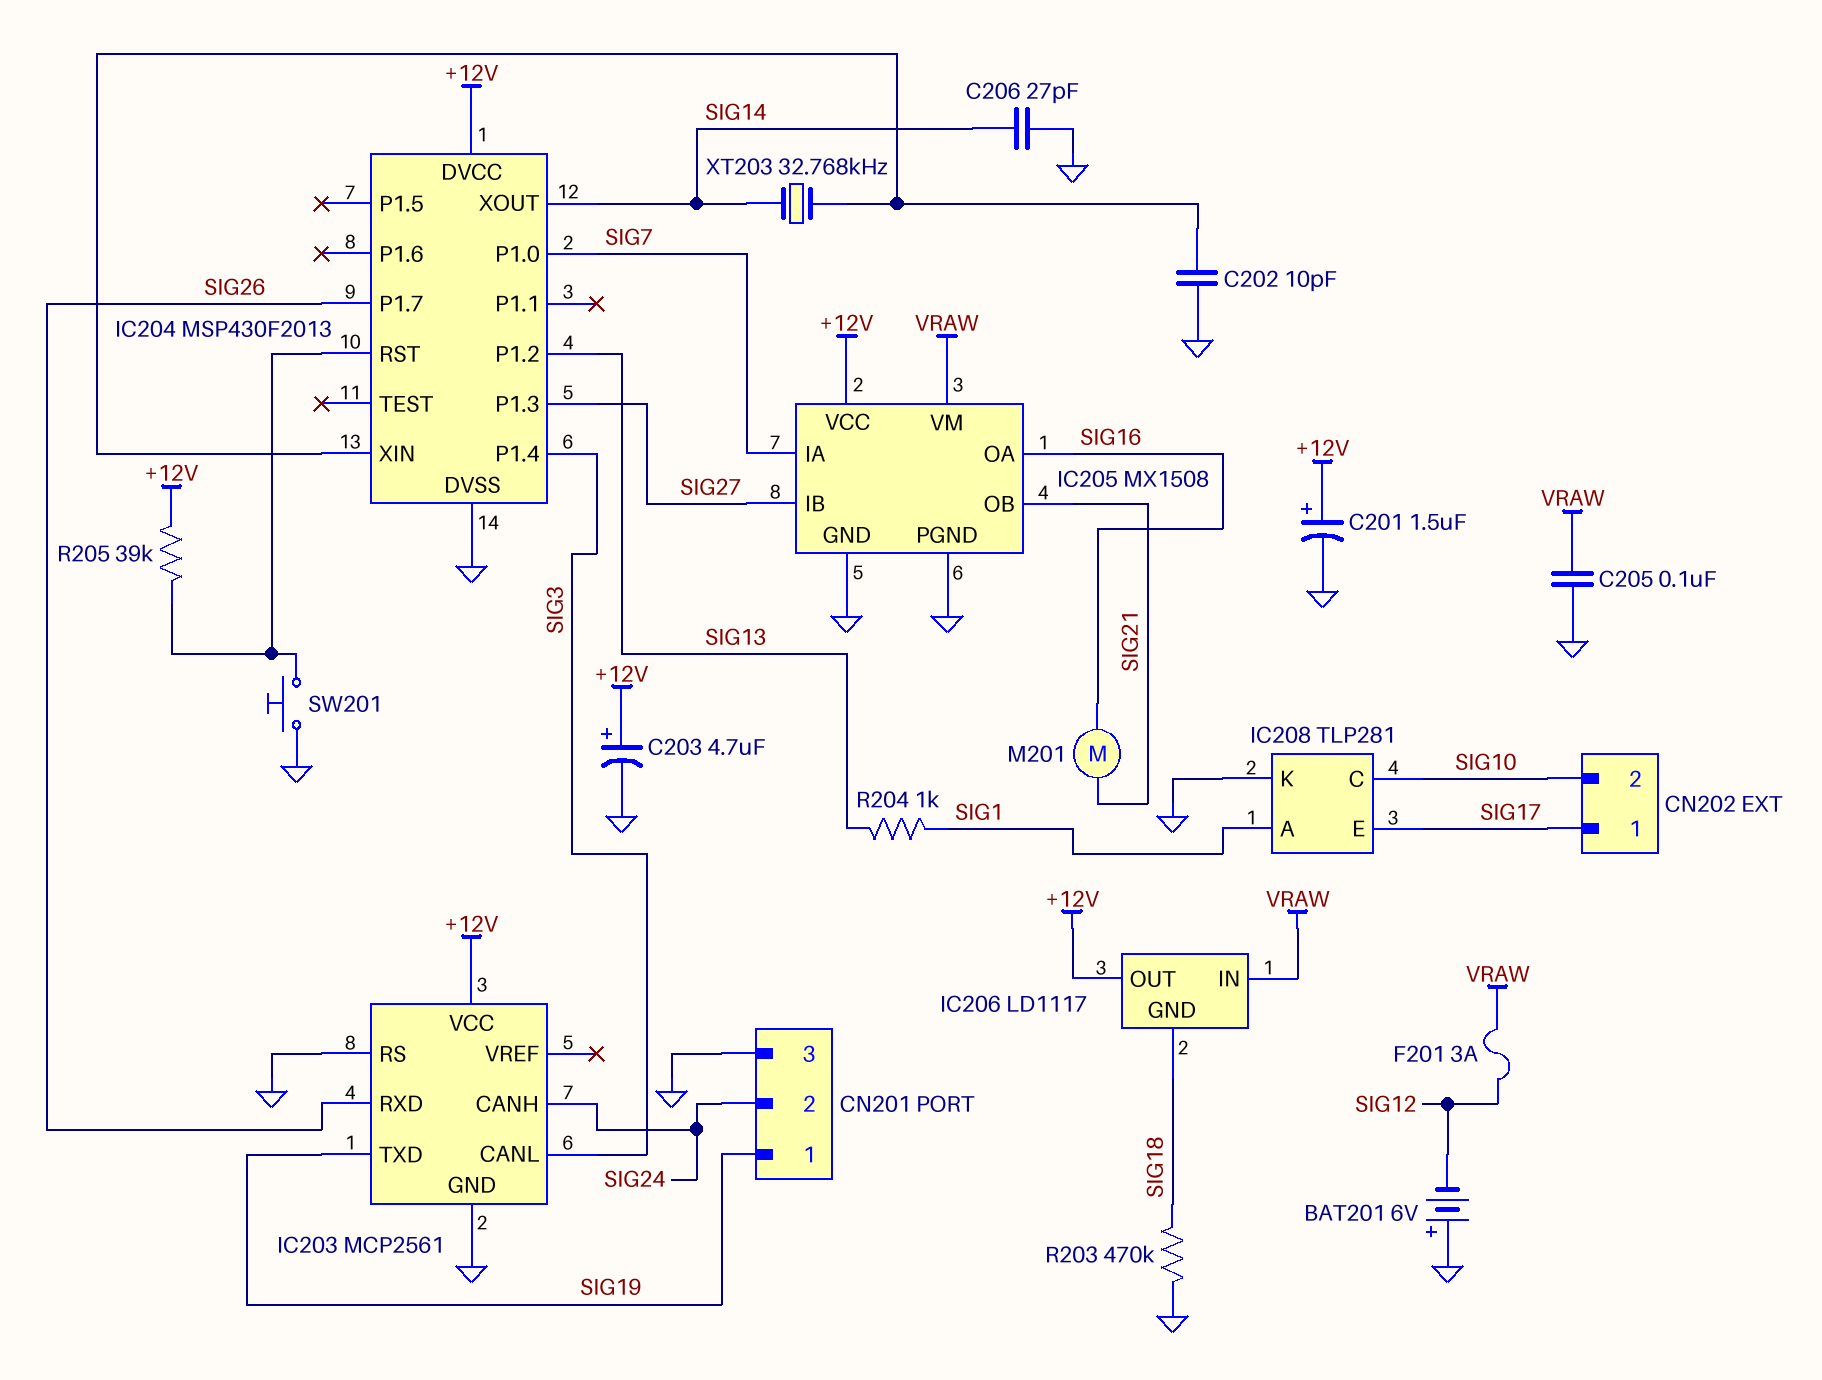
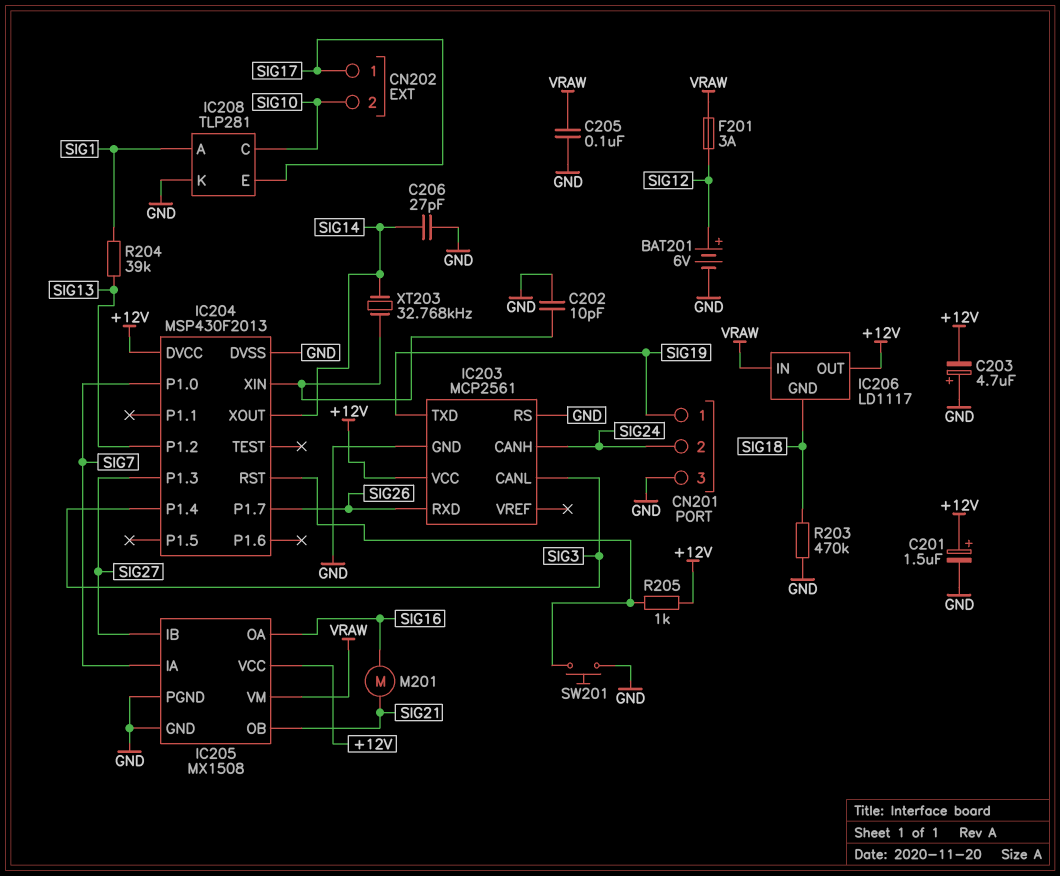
BAT201: 6V (plus GND, minus SIG12) -> 6V (plus SIG12, minus GND)
C203: 4.7uF (plus +12V, minus GND) -> 4.7uF (plus GND, minus +12V)
R204: 1k (SIG1, SIG13) -> 39k (SIG1, SIG13)
R205: 39k (+12V, IC204/RST) -> 1k (+12V, IC204/RST)

